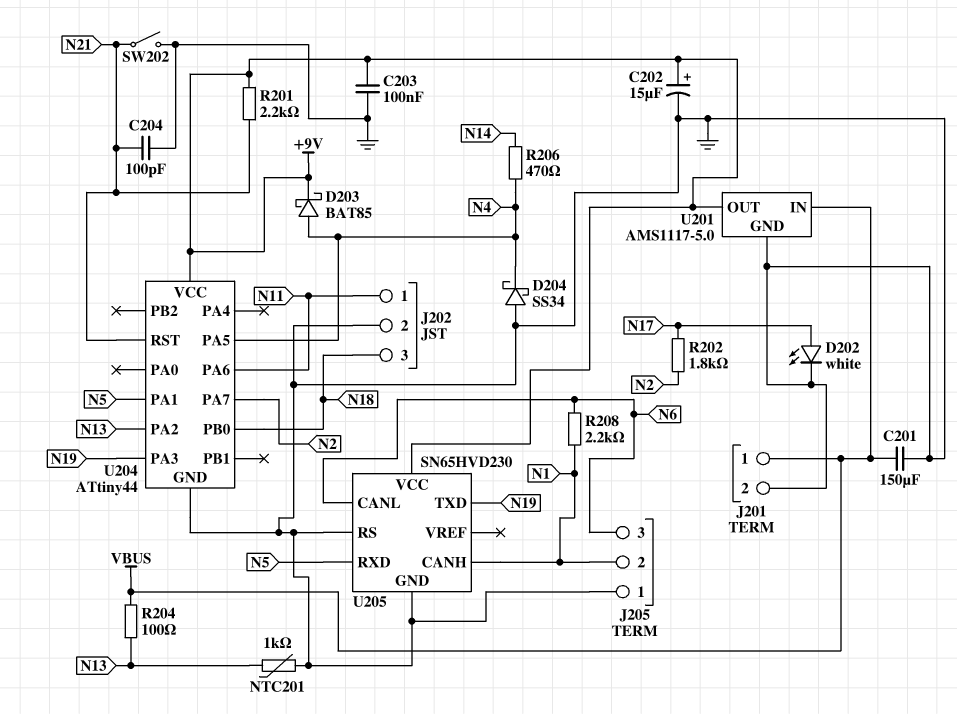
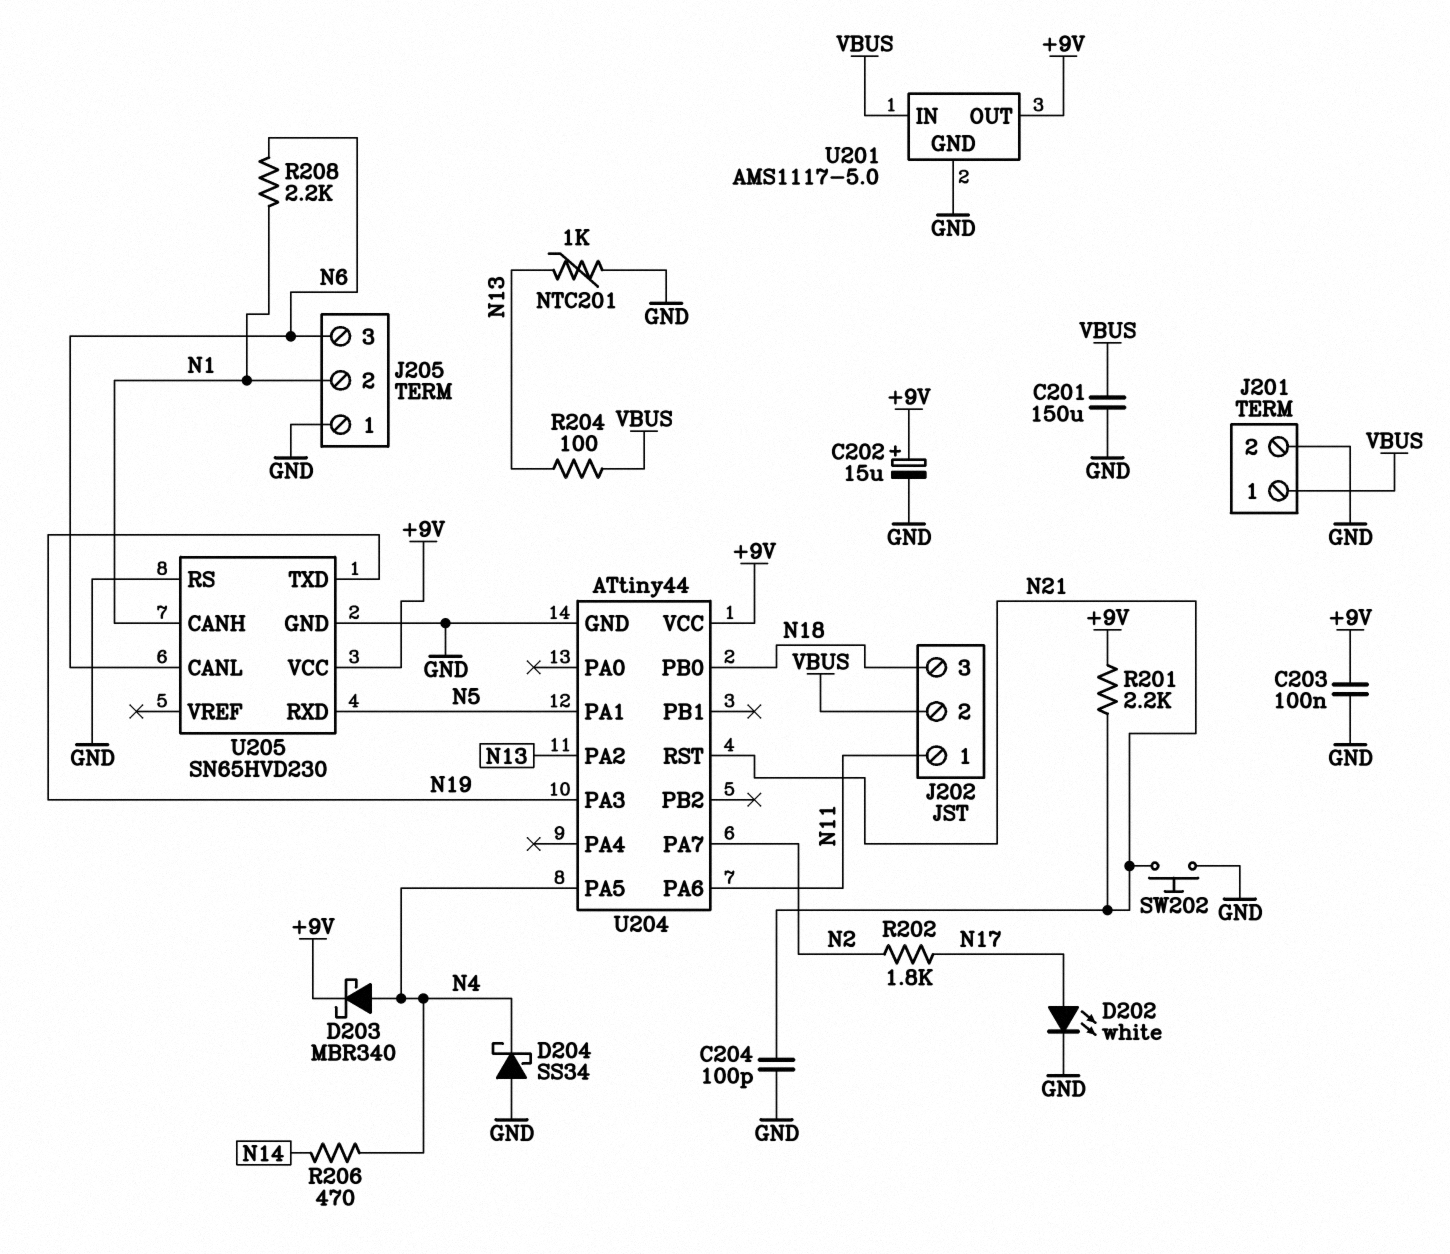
D203: schottky BAT85 (A N4, K +9V) -> schottky MBR340 (A N4, K +9V)
J202 pin 2: GND -> VBUS
SW202: switch (GND, N21) -> button (GND, N21)

